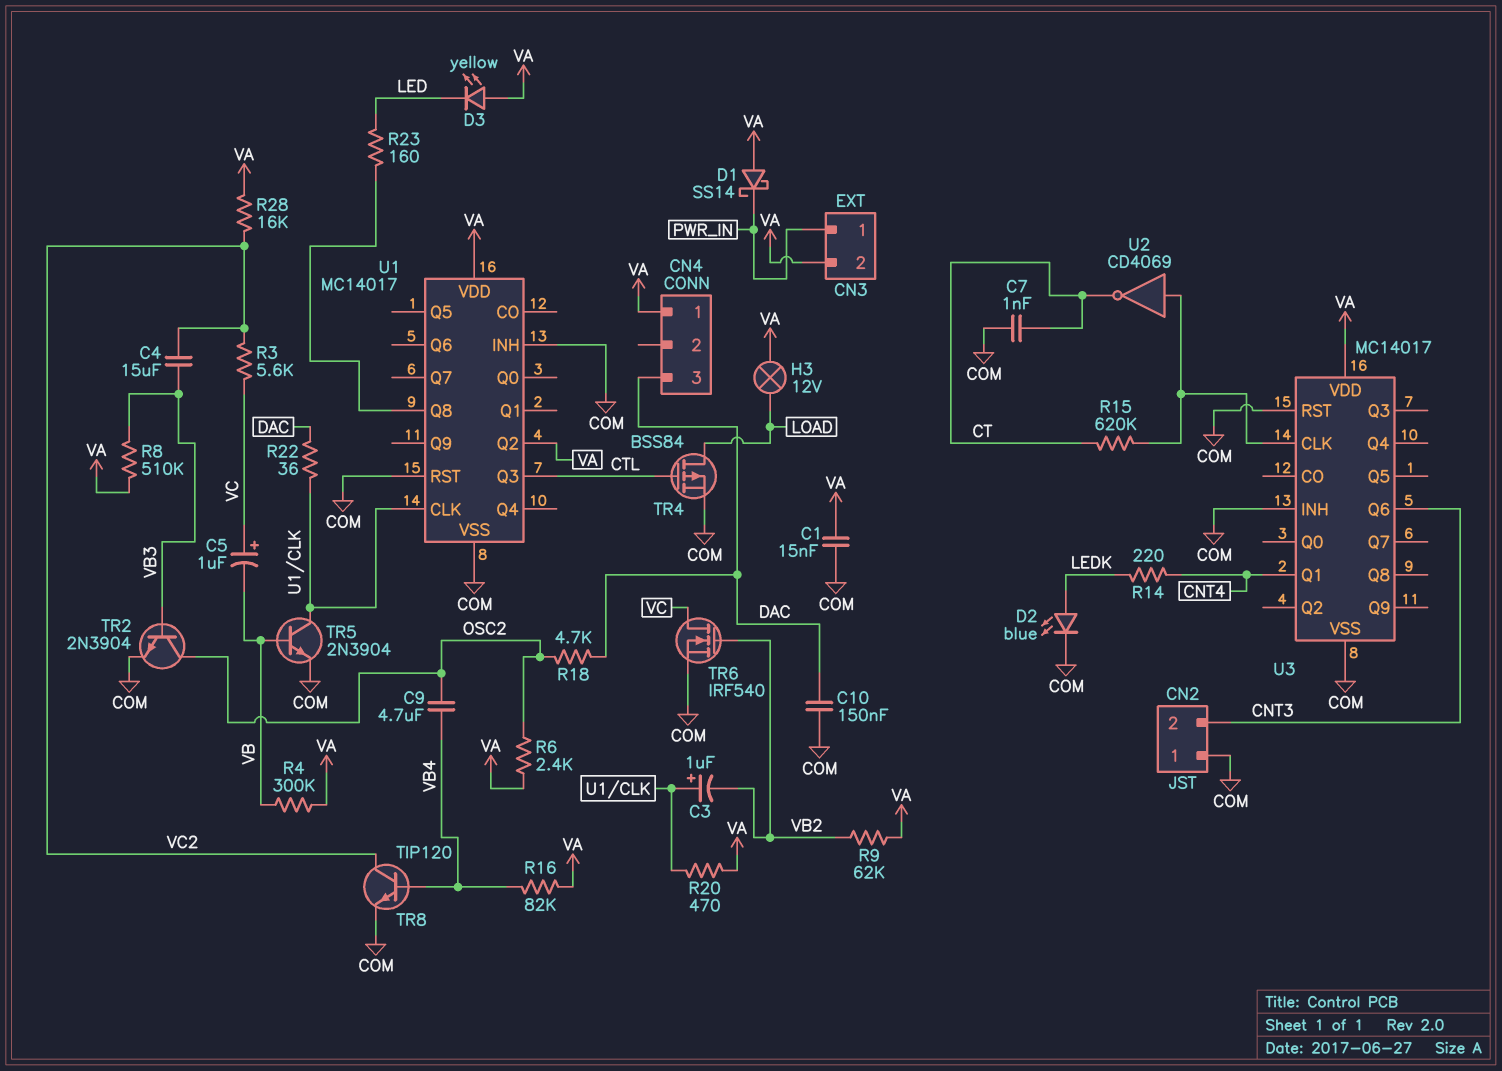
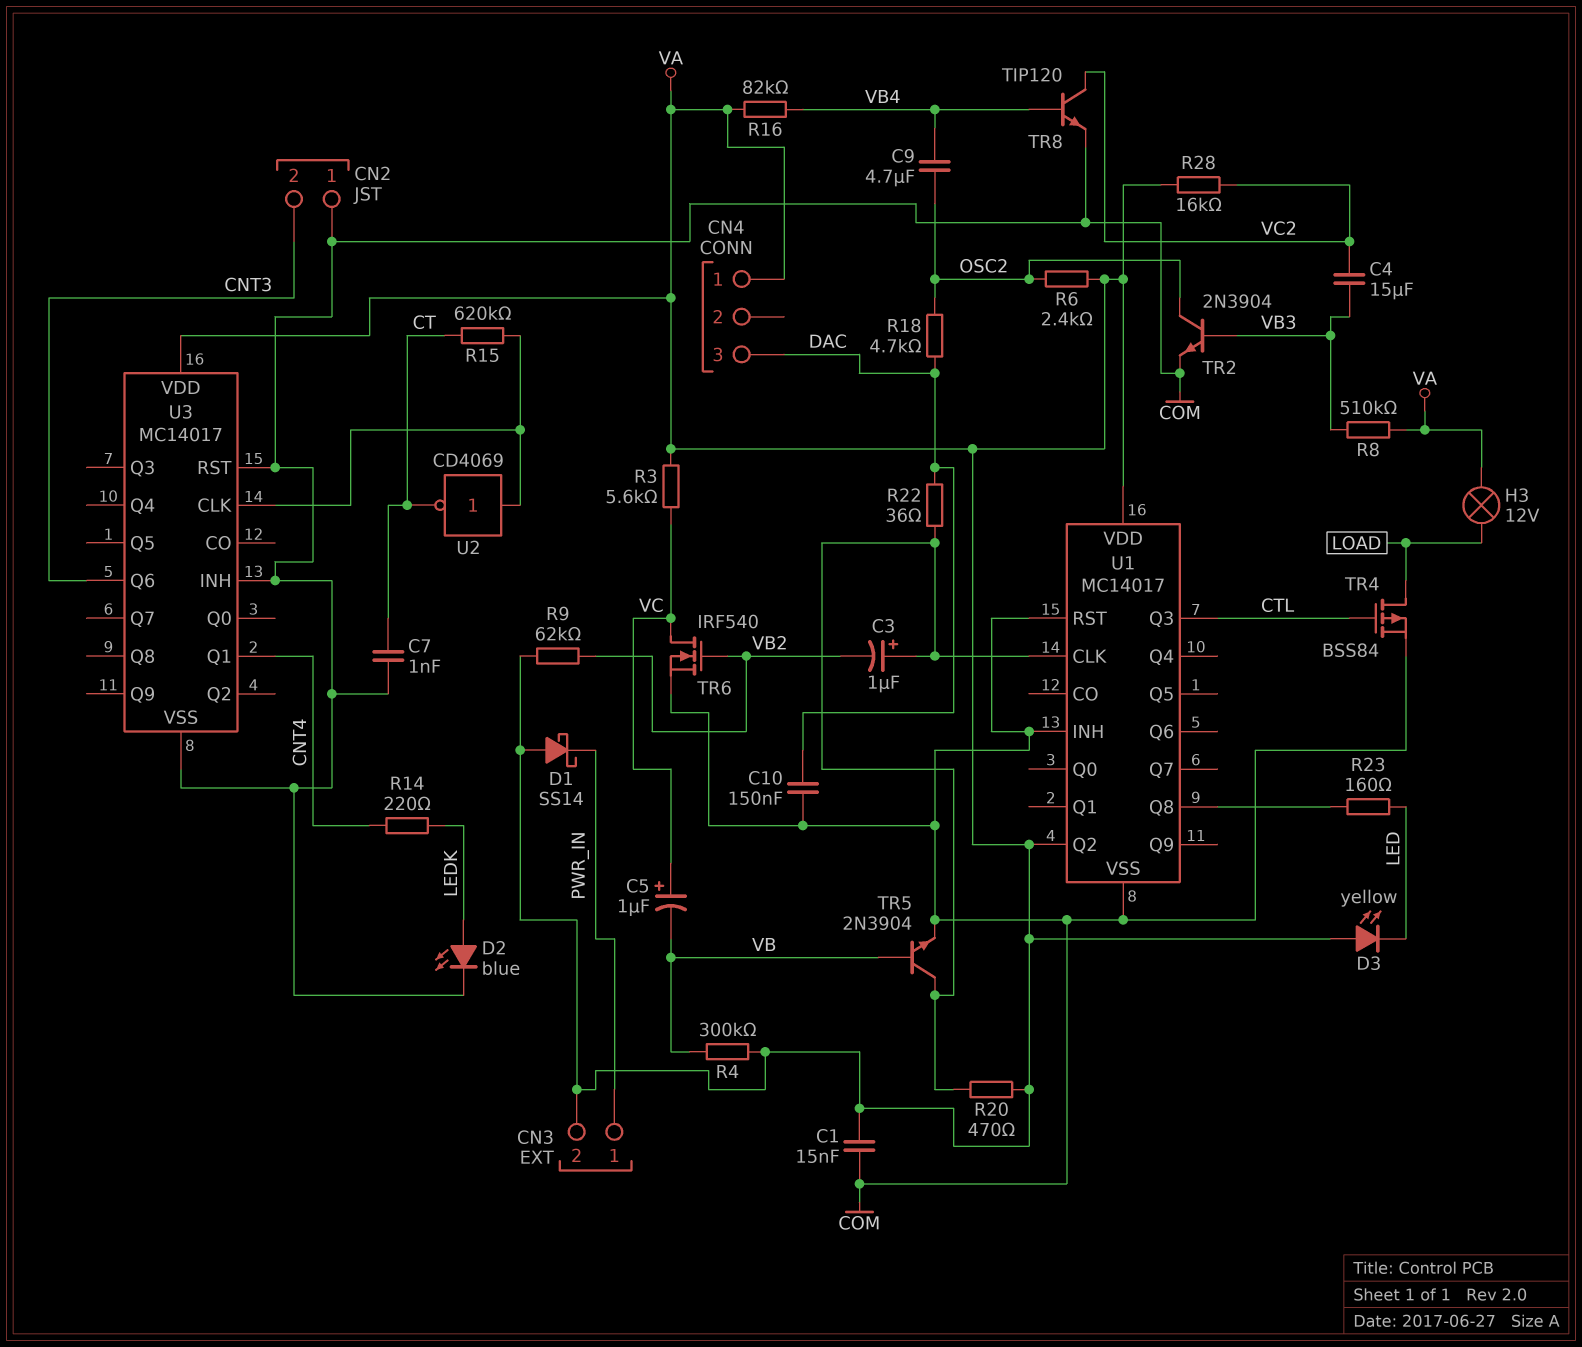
R3: 5.6k (VC, VC2) -> 5.6k (VA, VC)

